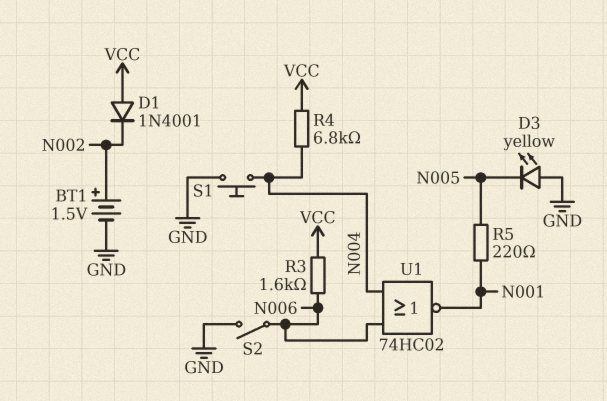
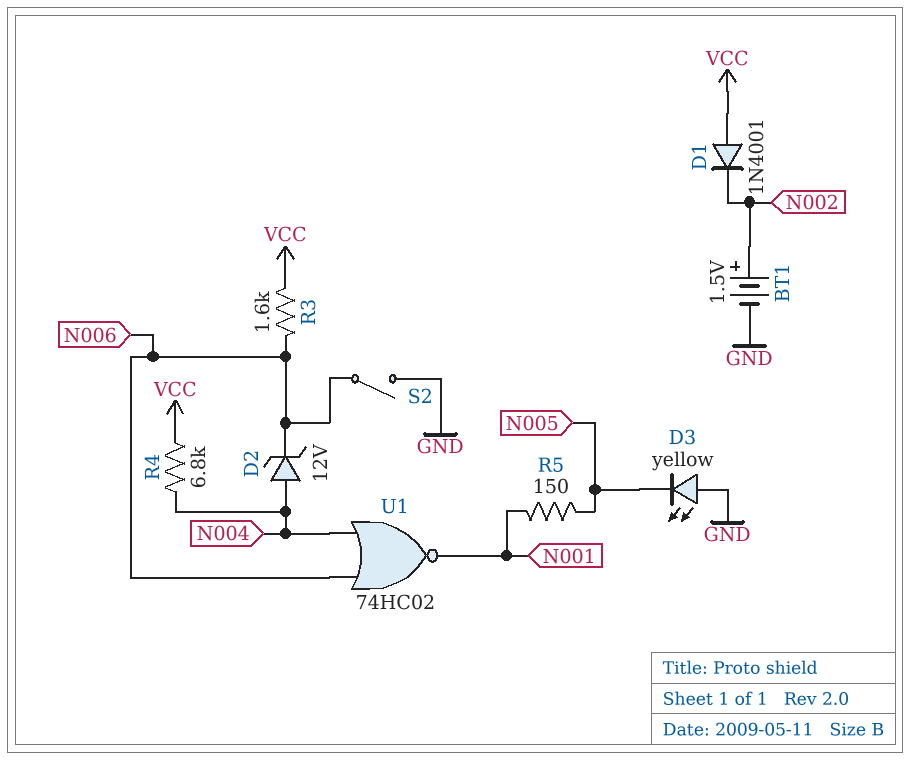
D2: none -> zener 12V (A N004, K N006)
R5: 220 (N001, N005) -> 150 (N001, N005)
S1: button (GND, N004) -> none

